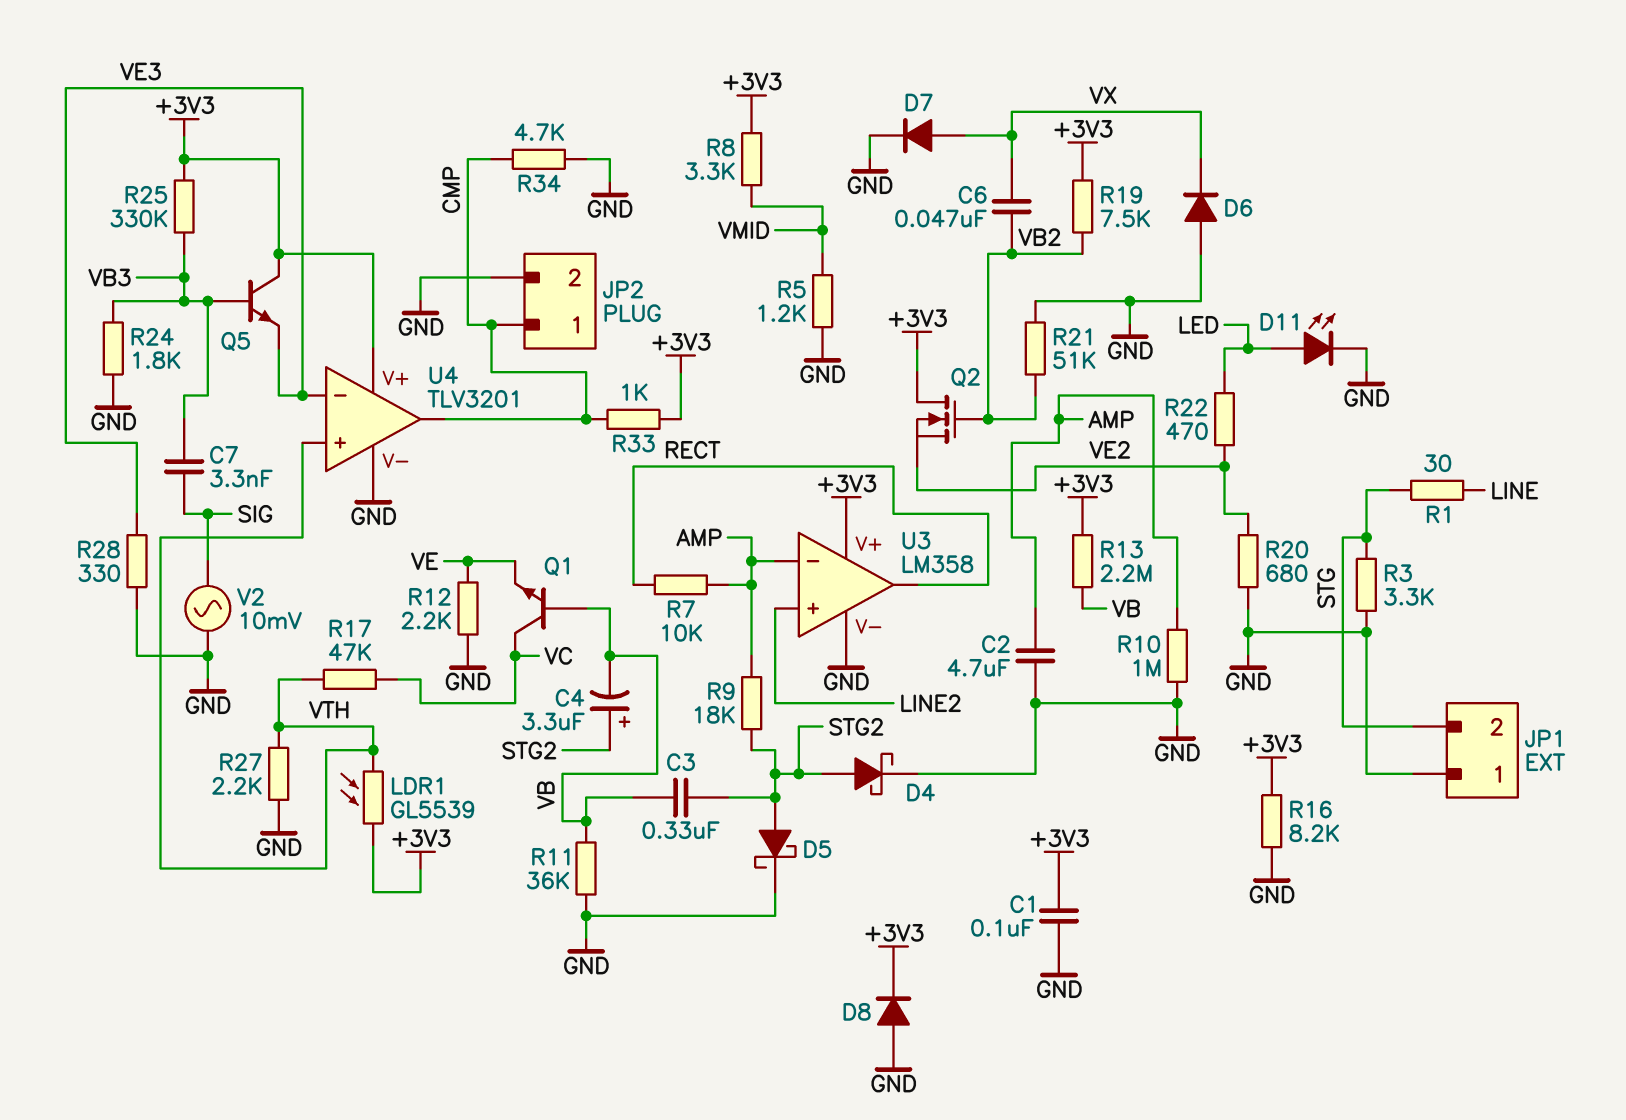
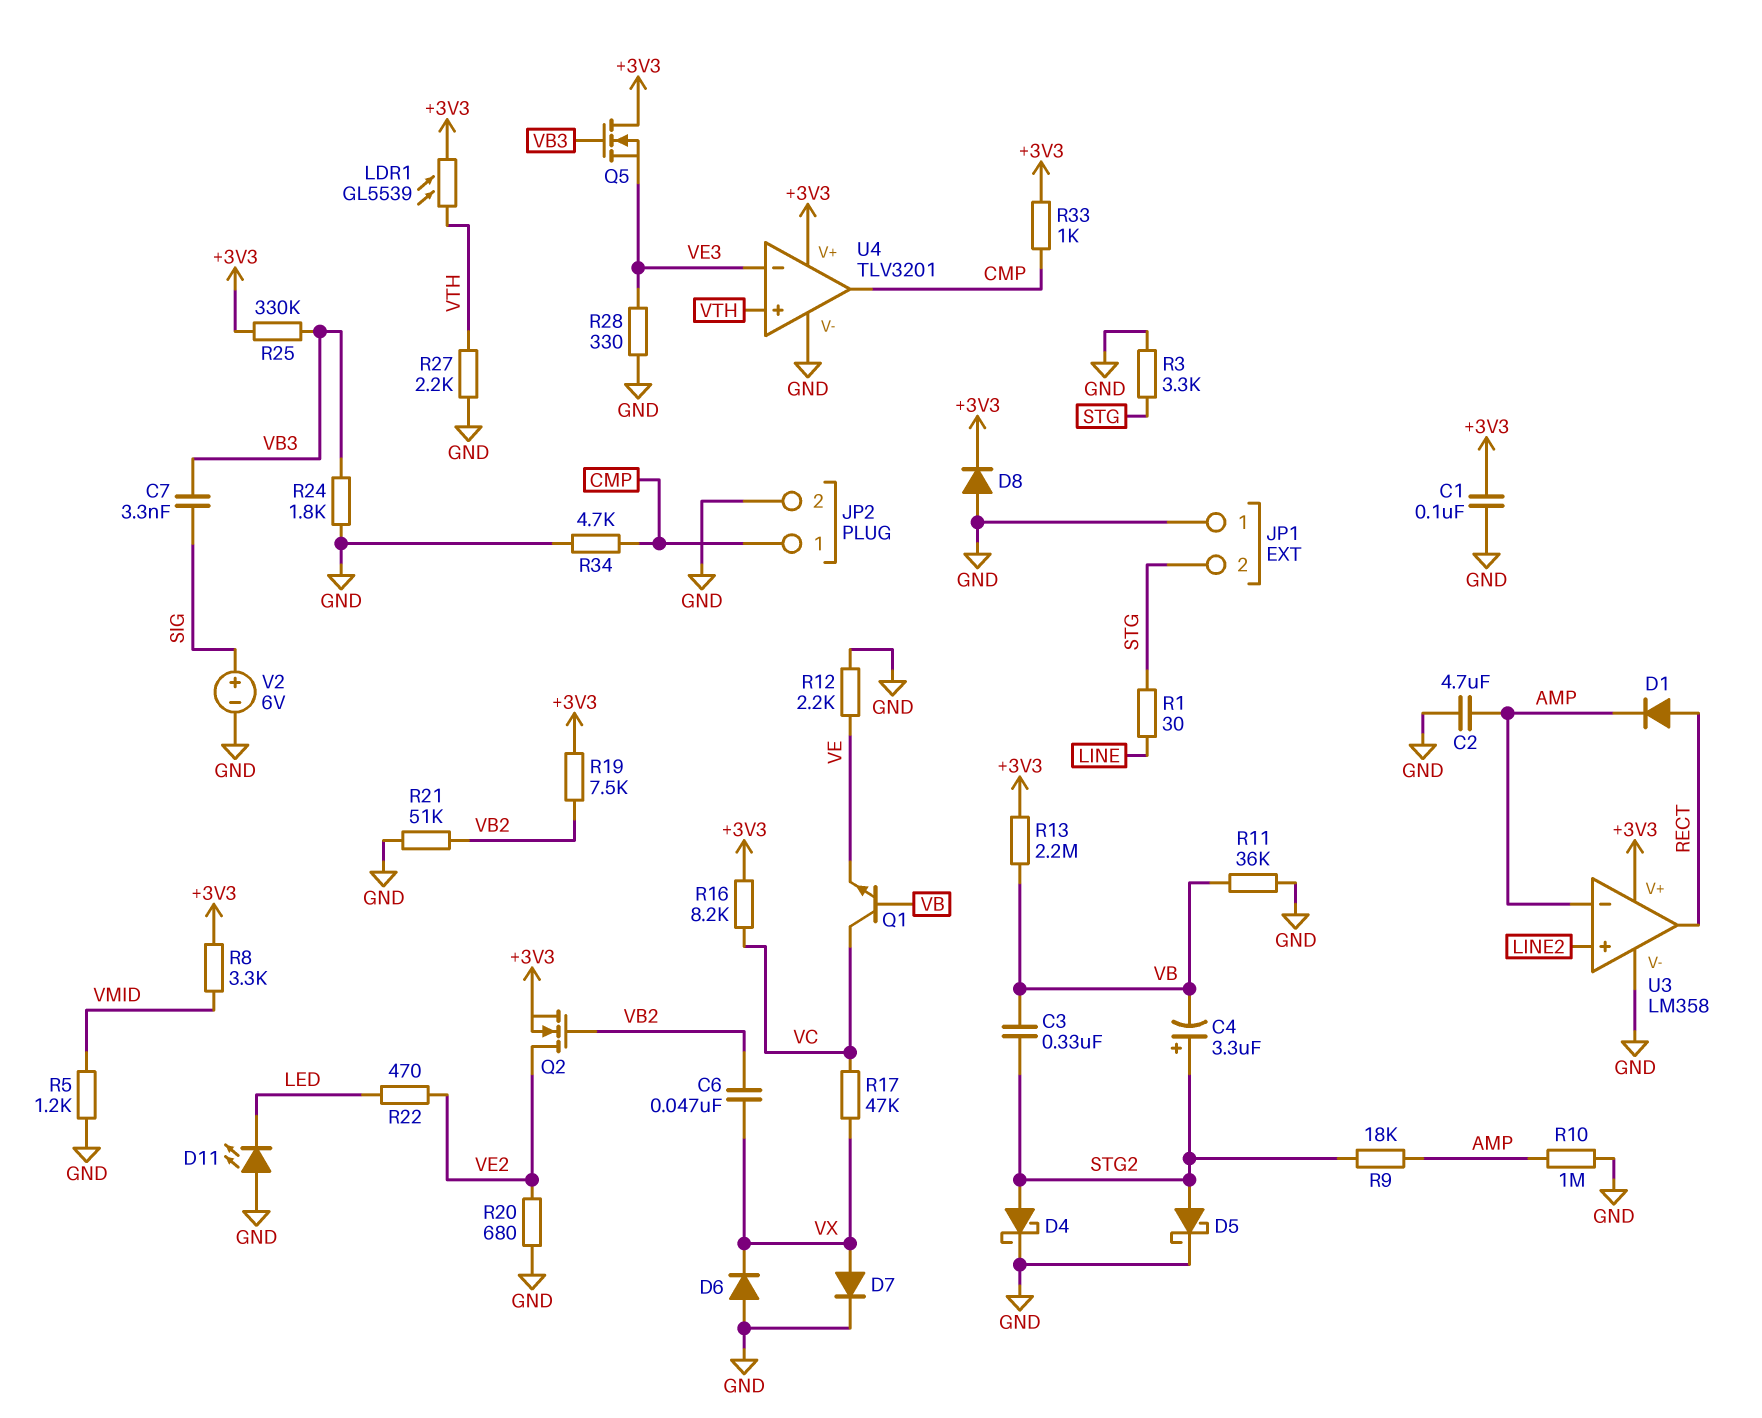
D1: none -> diode (A RECT, K AMP)
D11: LED (A LED, K GND) -> LED (A GND, K LED)
Q2: NMOS (G VB2, D +3V3, S VE2) -> NMOS (G VB2, D VE2, S +3V3)
Q5: NPN (B VB3, C +3V3, E VE3) -> NMOS (G VB3, D +3V3, S VE3)
R7: 10k (AMP, RECT) -> none
R16: 8.2k (+3V3, GND) -> 8.2k (+3V3, VC)
R17: 47k (VC, VTH) -> 47k (VC, VX)
V2: AC 10mV (GND, SIG) -> 6V (plus SIG, minus GND)

